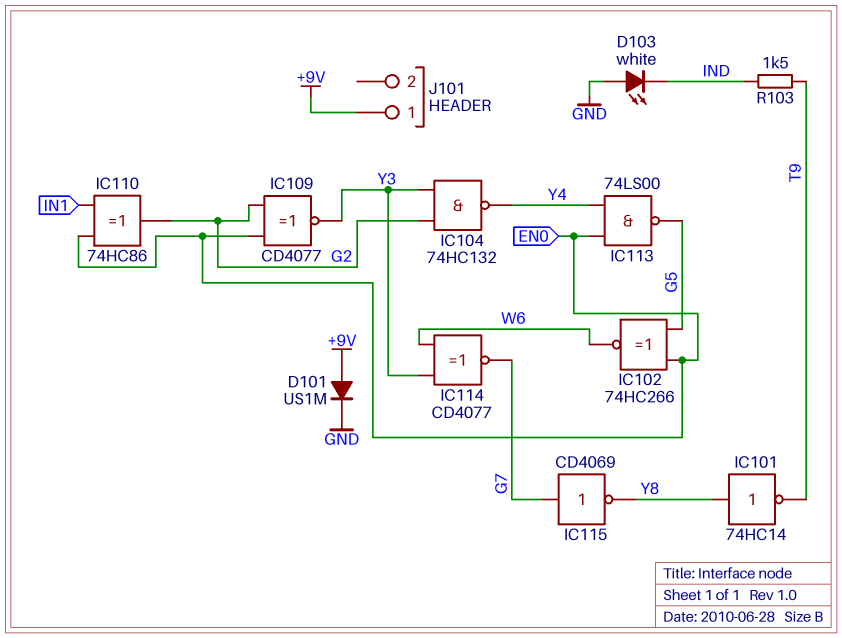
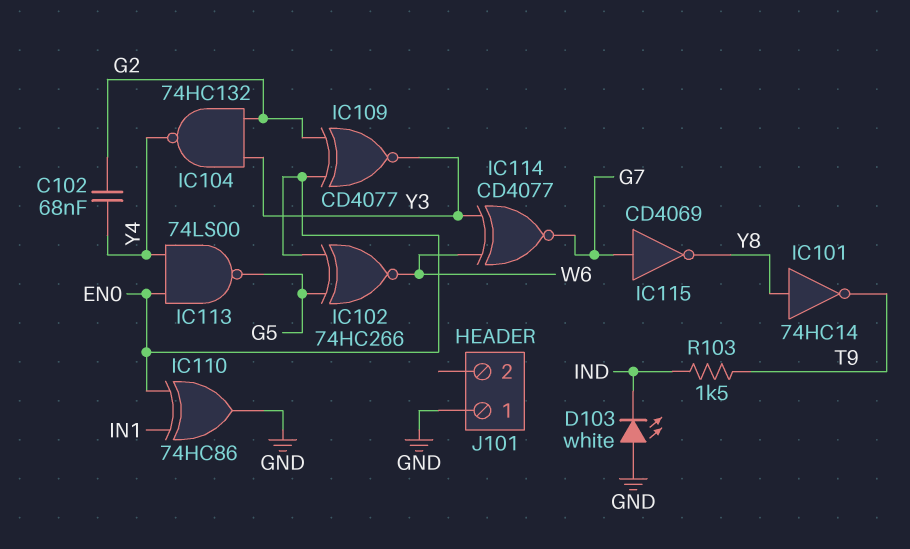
C102: none -> 68nF (G2, Y4)
D101: diode US1M (A +9V, K GND) -> none
IC110: XOR 74HC86 (in EN0, in IN1, out G2) -> XOR 74HC86 (in EN0, in IN1, out GND)
J101 pin 1: +9V -> GND

